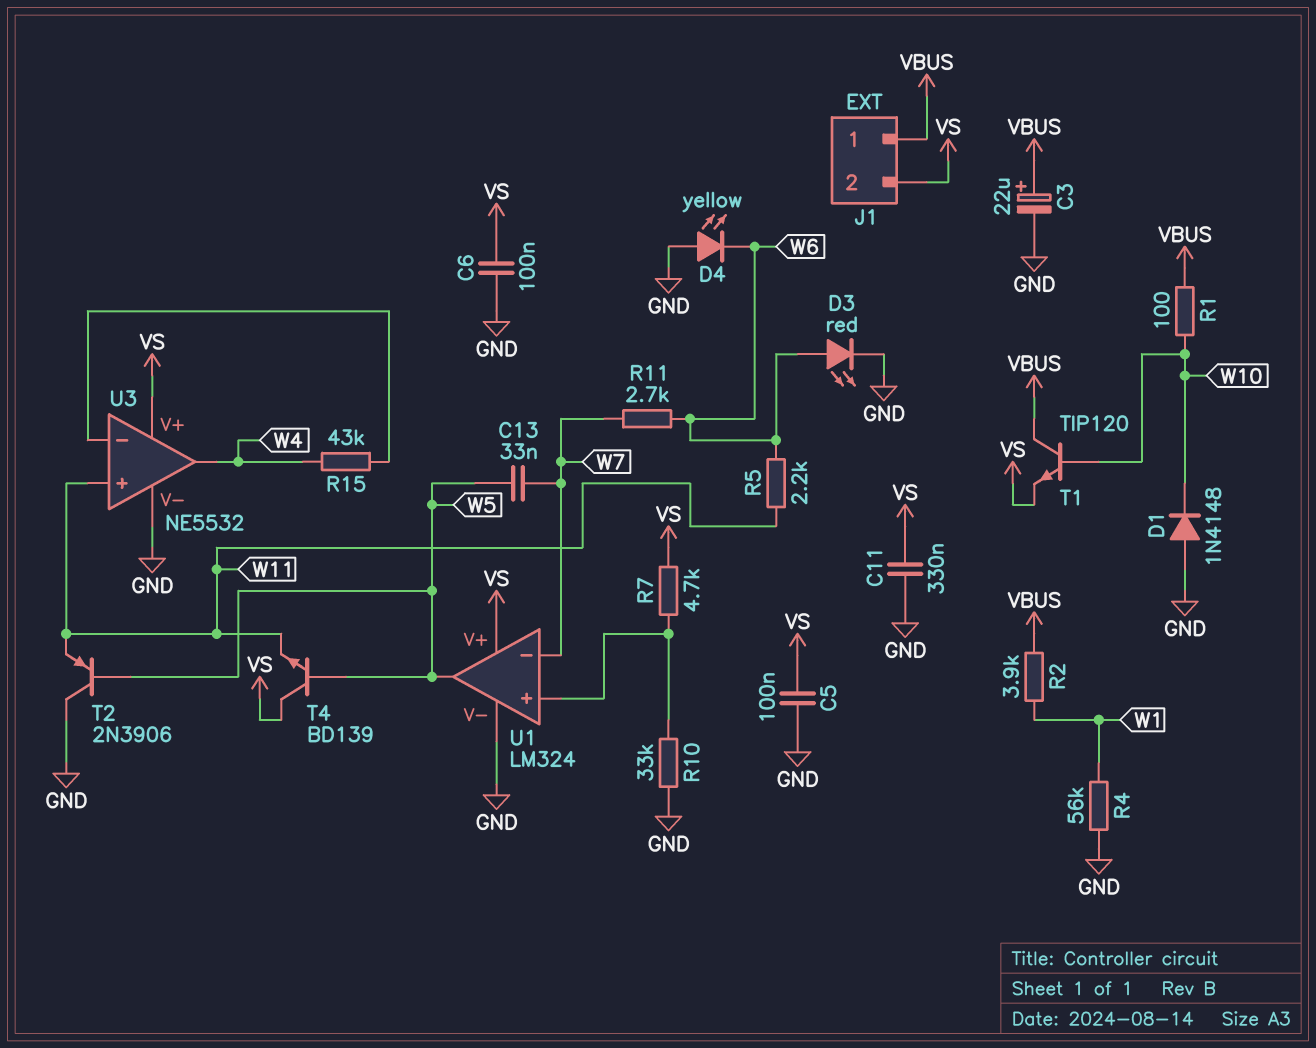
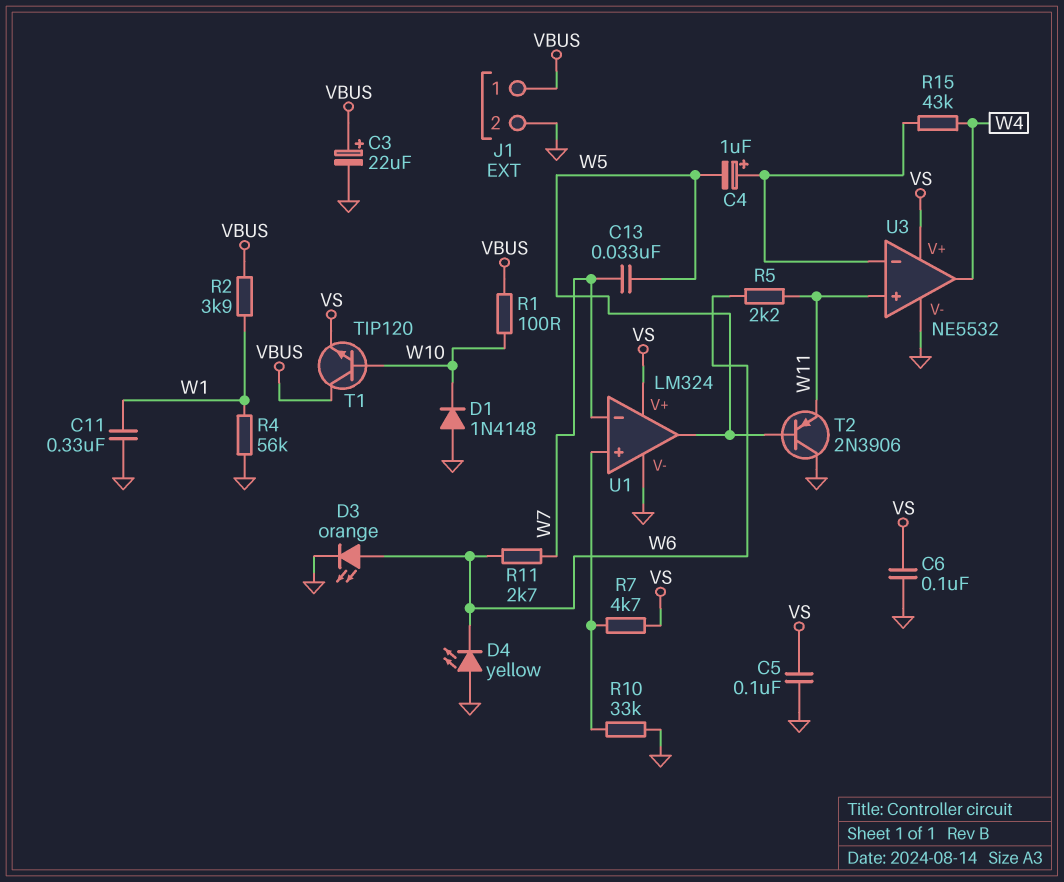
C4: none -> 1uF (plus U3/in-, minus W5)
C11: 330nF (GND, VS) -> 330nF (GND, W1)
D3: LED red (A W6, K GND) -> LED orange (A W6, K GND)
J1 pin 2: VS -> GND
T4: NPN BD139 (B W5, C VS, E W11) -> none

